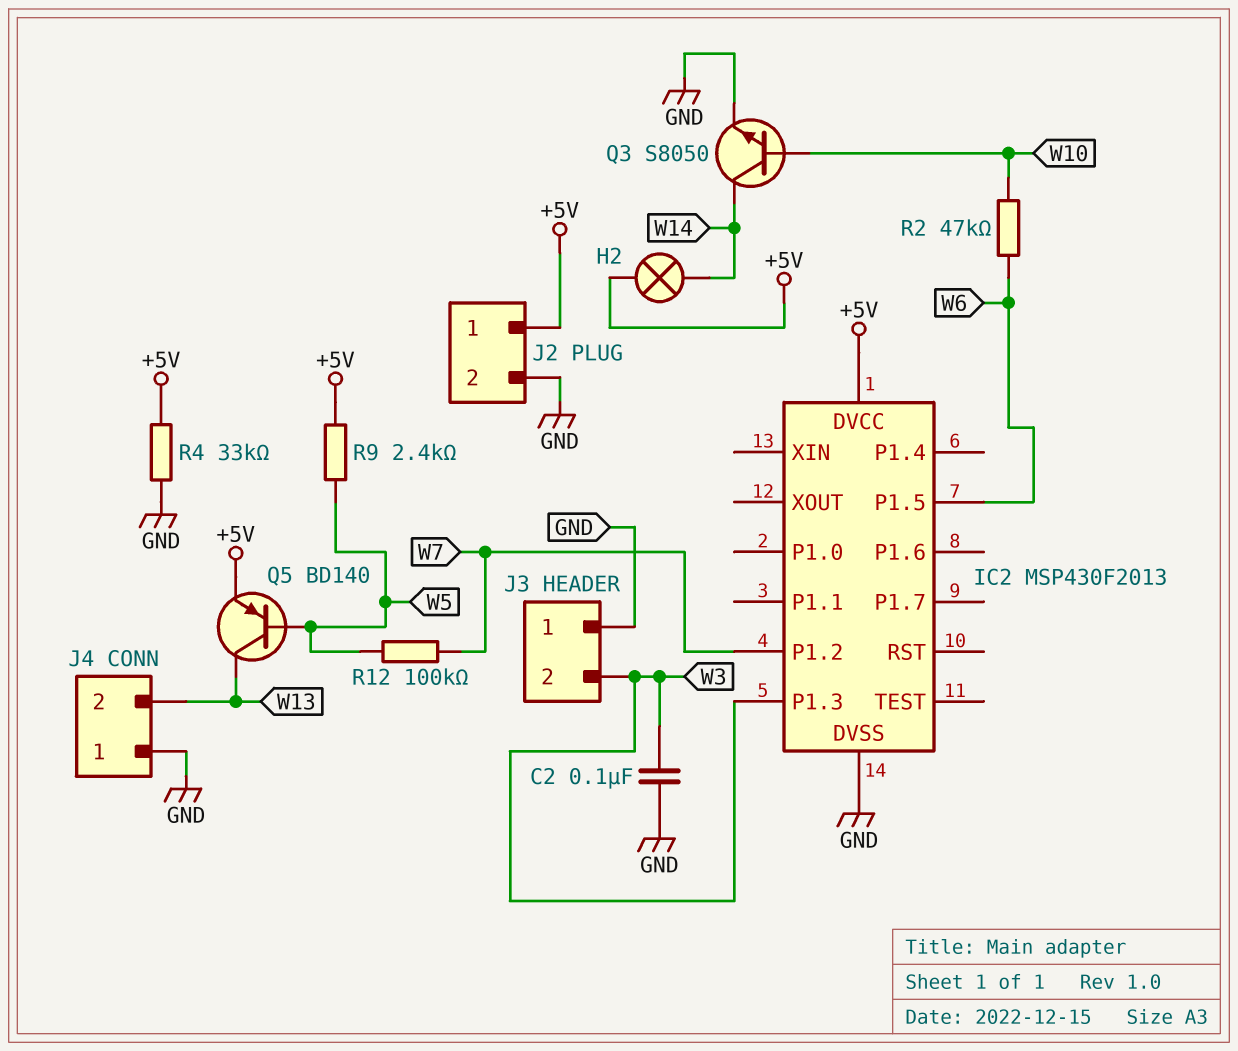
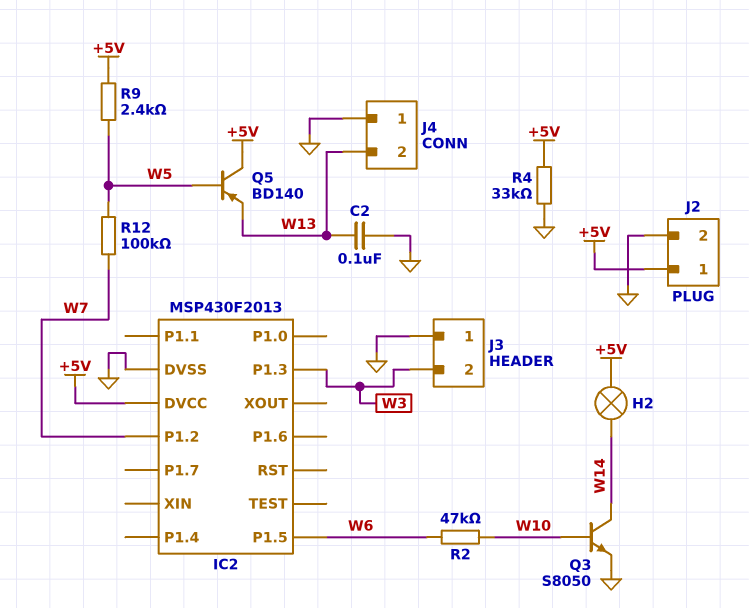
C2: 100nF (GND, W3) -> 100nF (GND, W13)
Q5: PNP BD140 (B W5, C W13, E +5V) -> PNP BD140 (B W5, C +5V, E W13)

